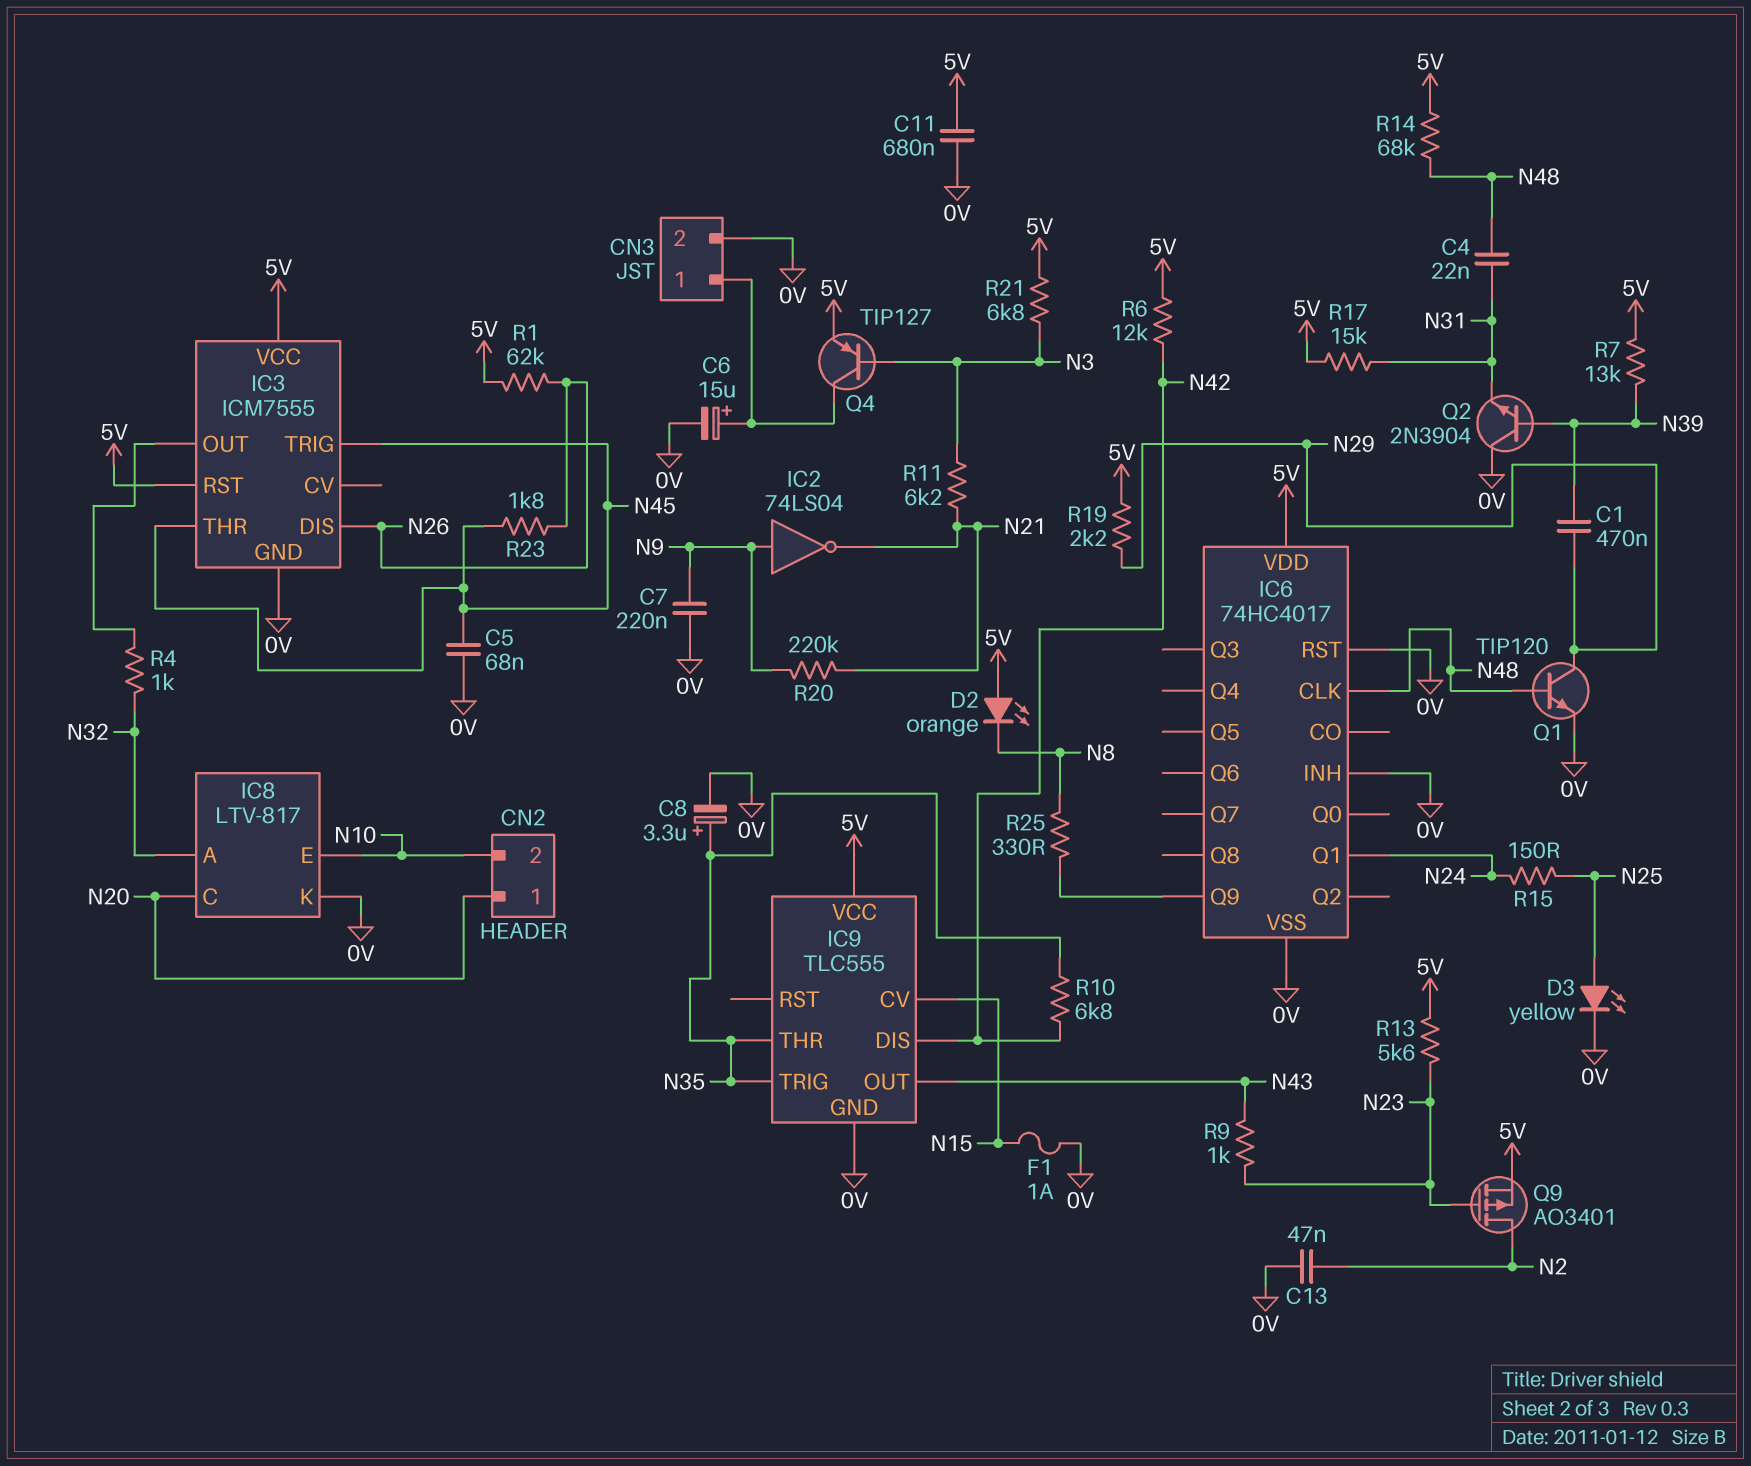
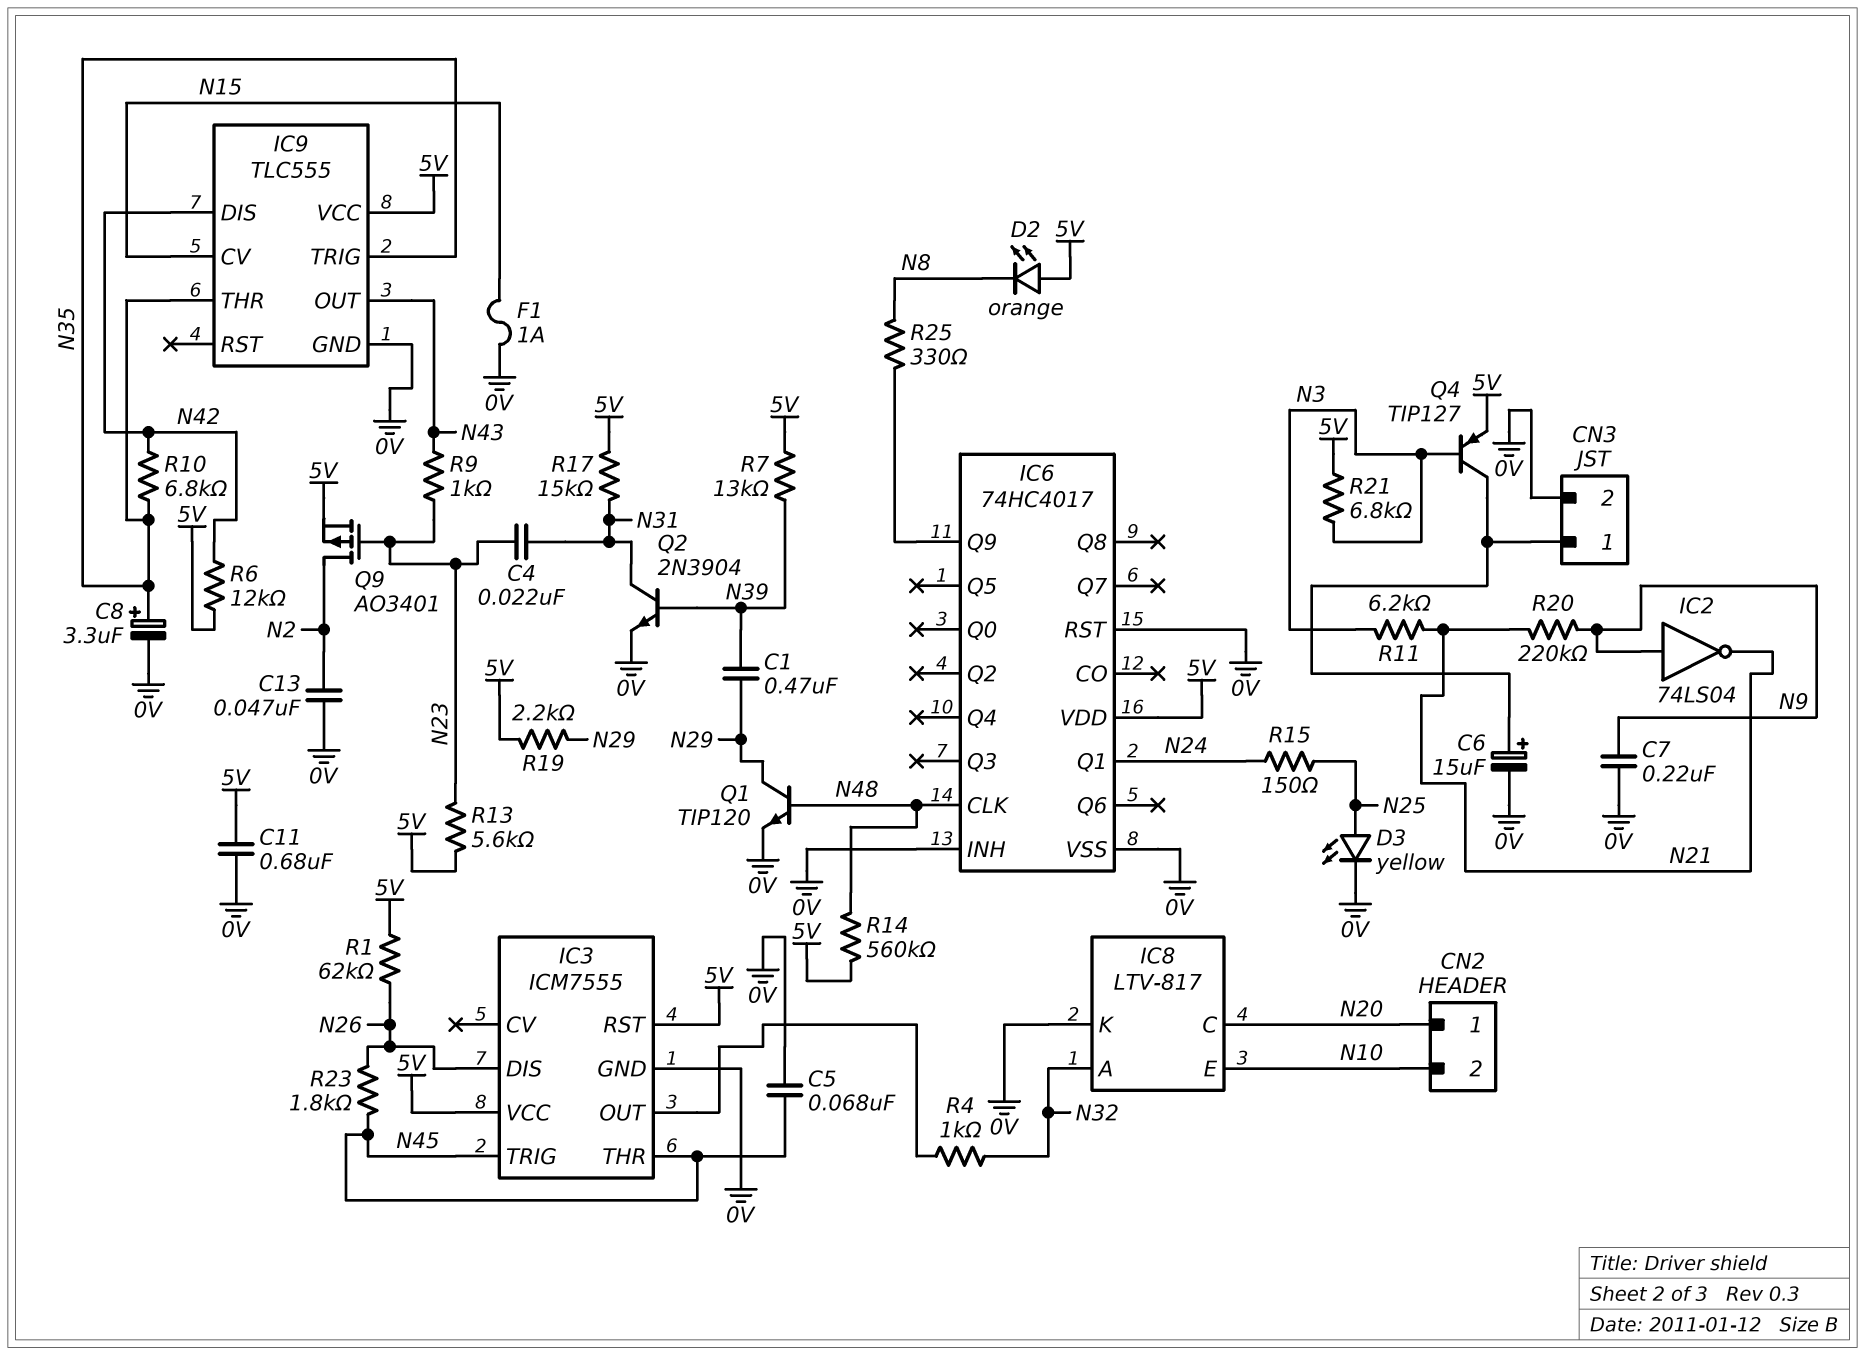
C4: 22nF (N31, N48) -> 22nF (N23, N31)
Q2: NPN 2N3904 (B N39, C 0V, E N31) -> NPN 2N3904 (B N39, C N31, E 0V)
R14: 68k (5V, N48) -> 560k (5V, N48)

